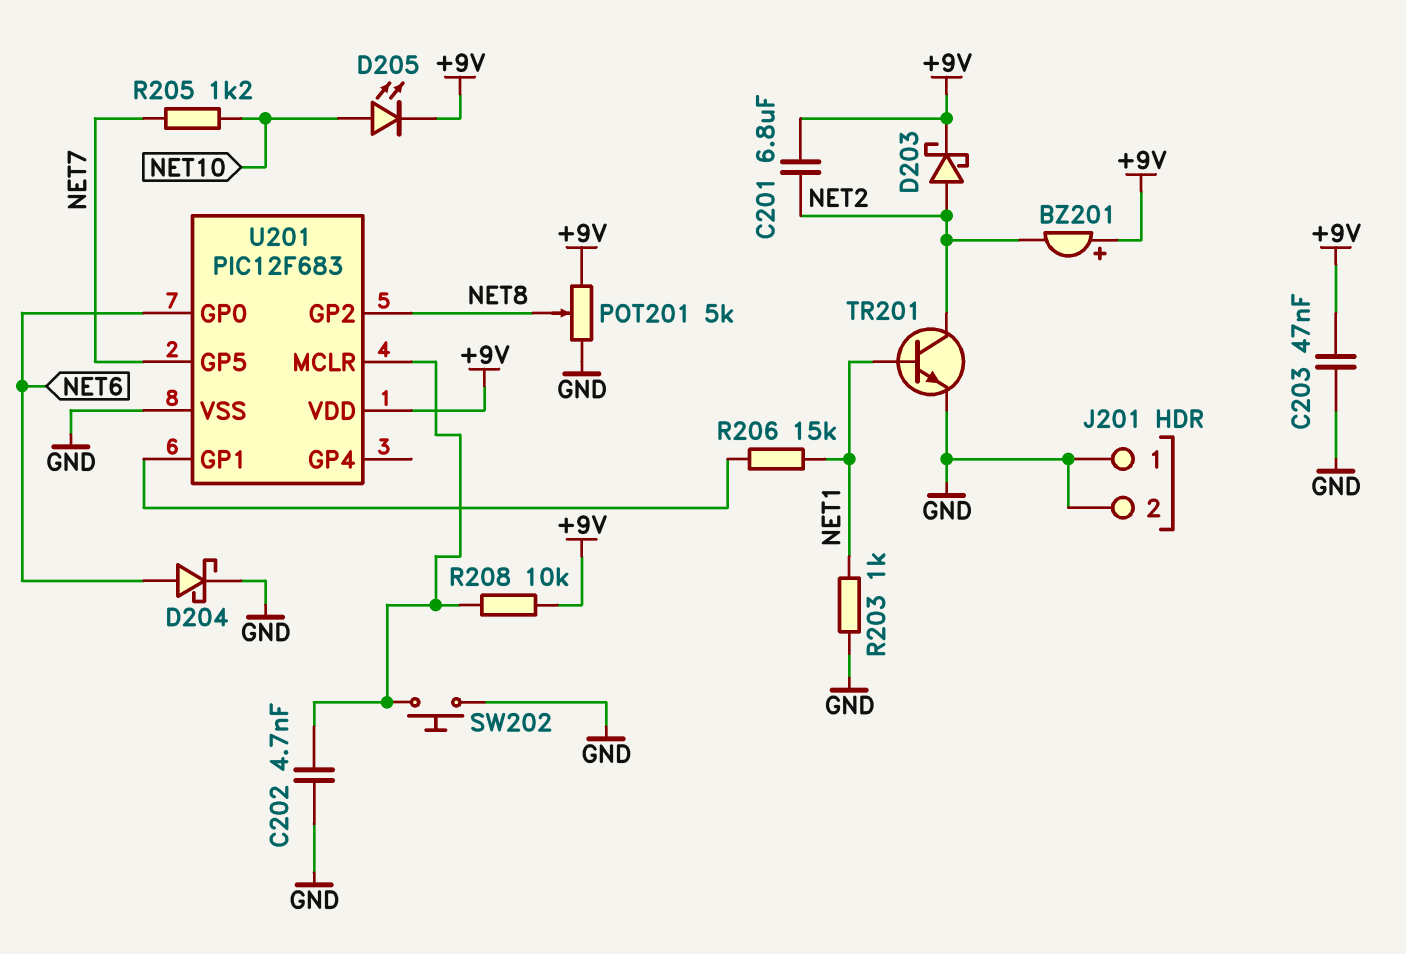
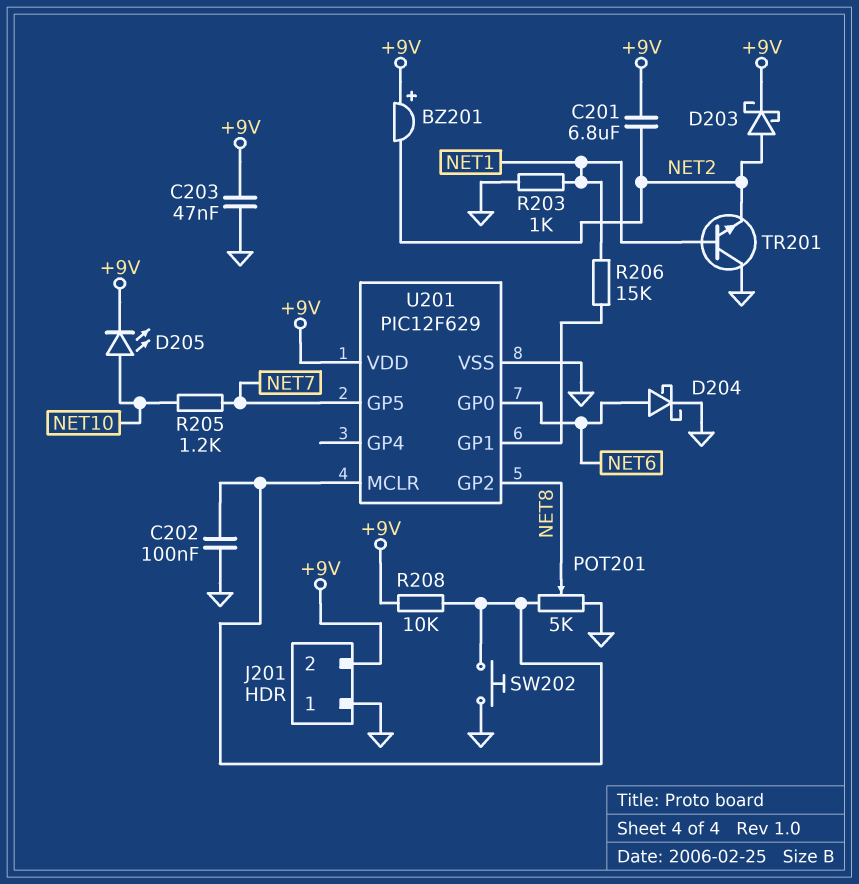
C202: 4.7nF (GND, U201/MCLR) -> 100nF (GND, U201/MCLR)
J201 pin 2: GND -> +9V
POT201: 5k (+9V, GND, wiper NET8) -> 5k (GND, U201/MCLR, wiper NET8)
TR201: NPN (B NET1, C NET2, E GND) -> NPN (B NET1, C GND, E NET2)
U201: PIC12F683 -> PIC12F629

